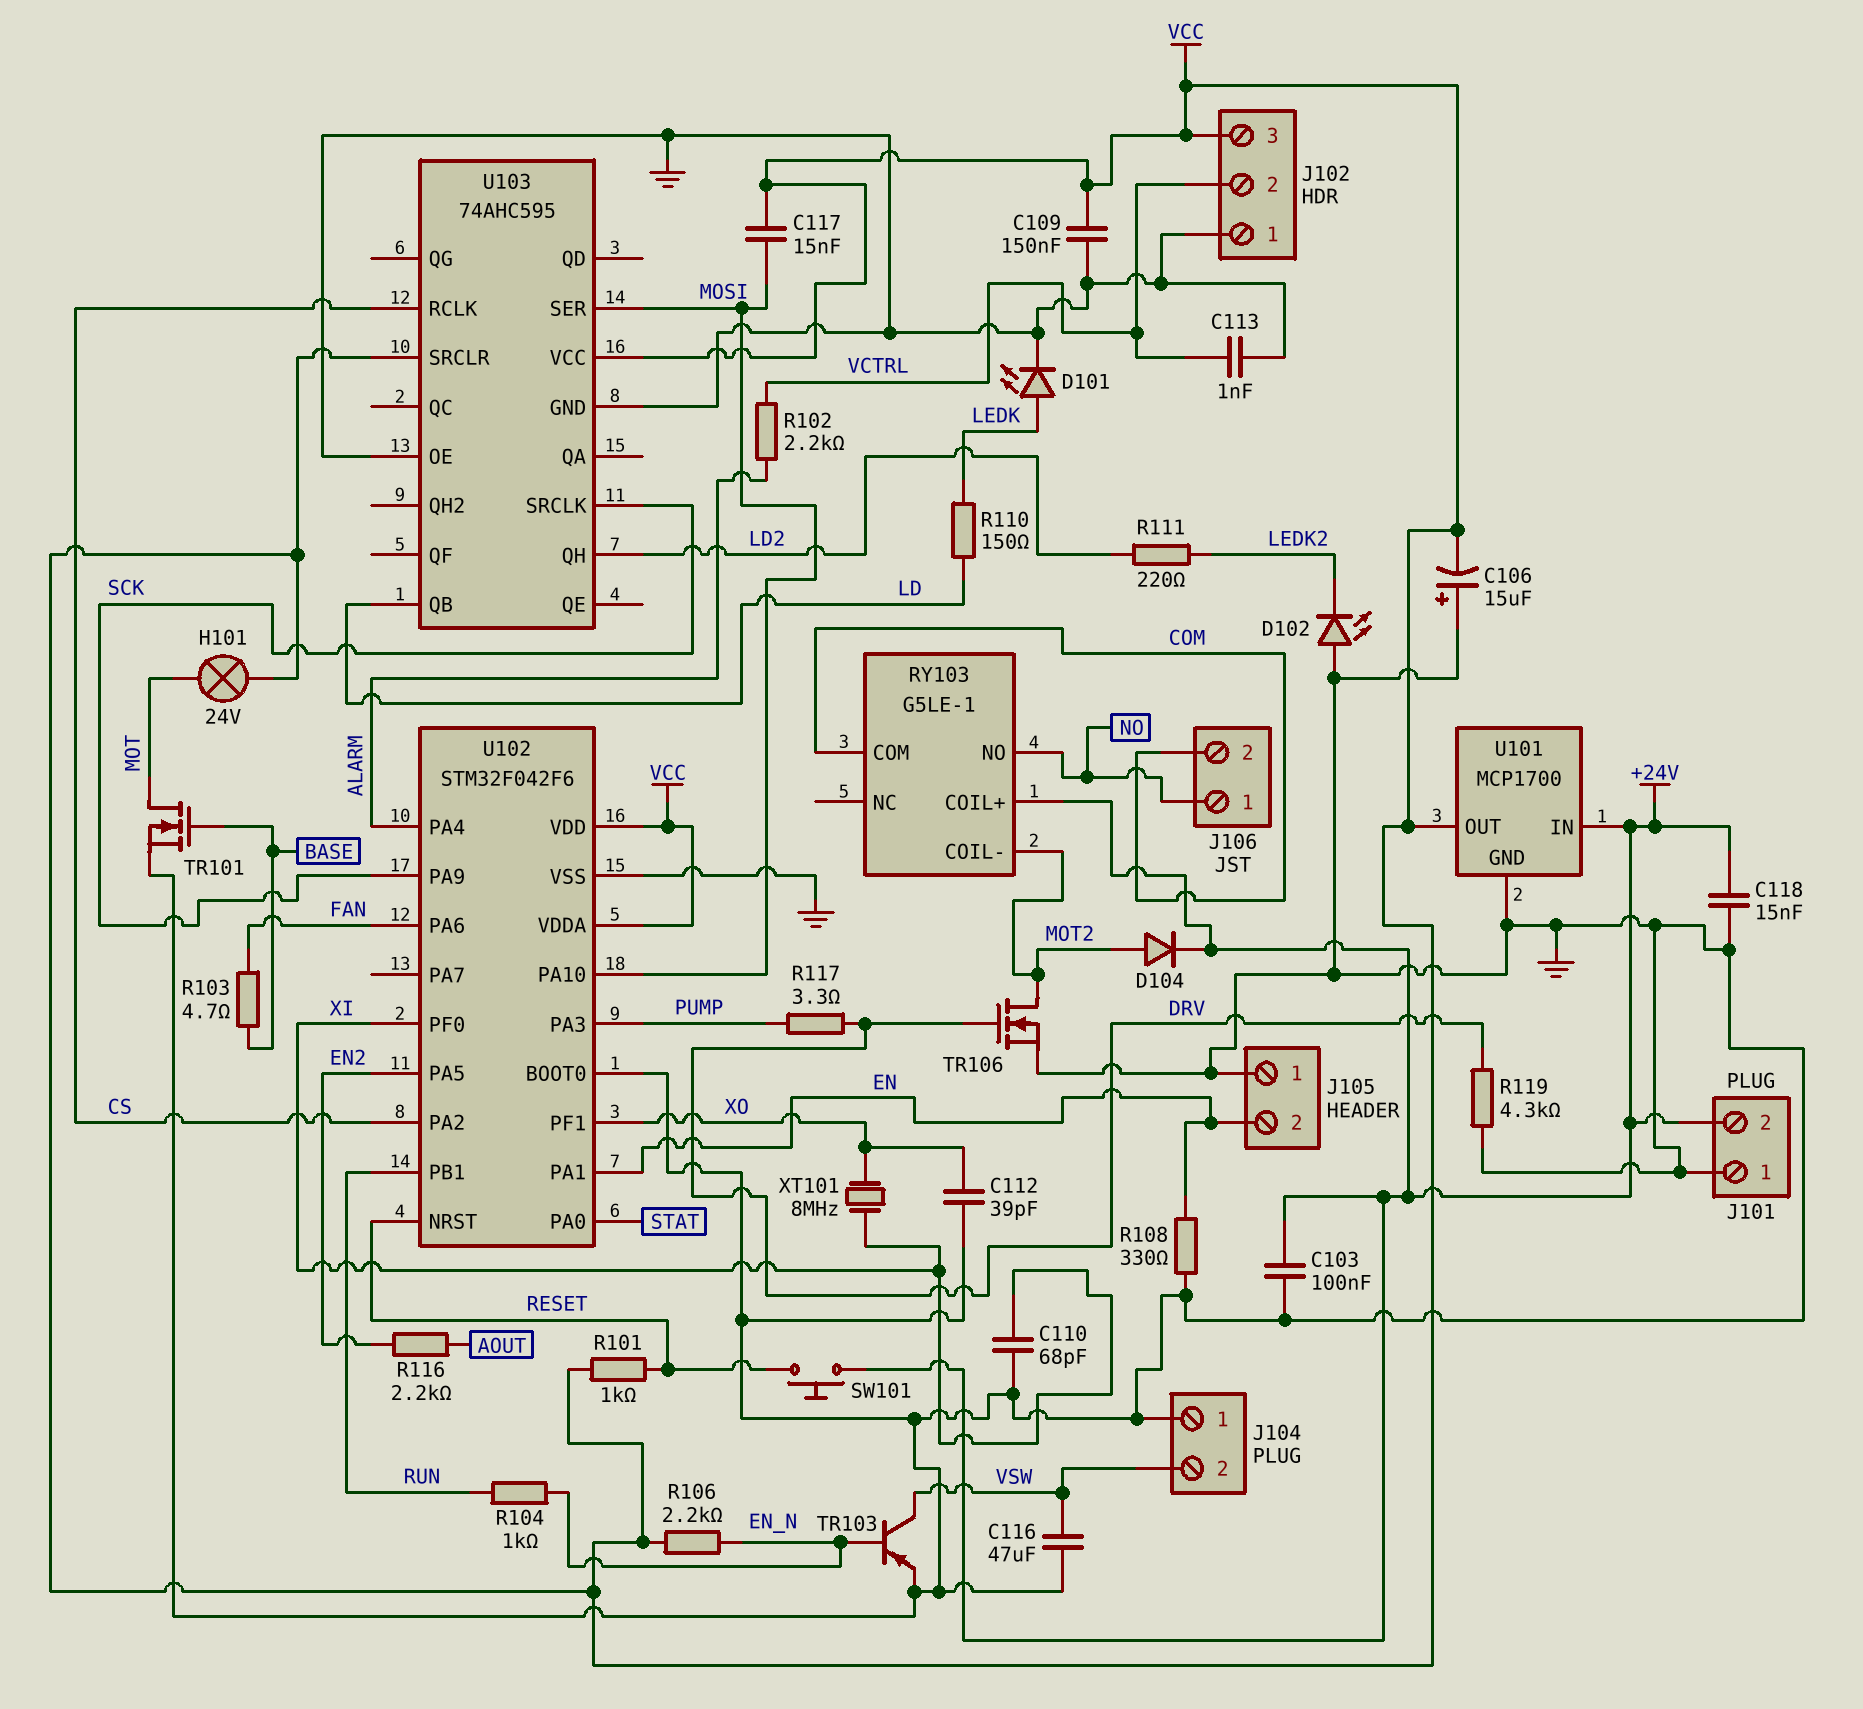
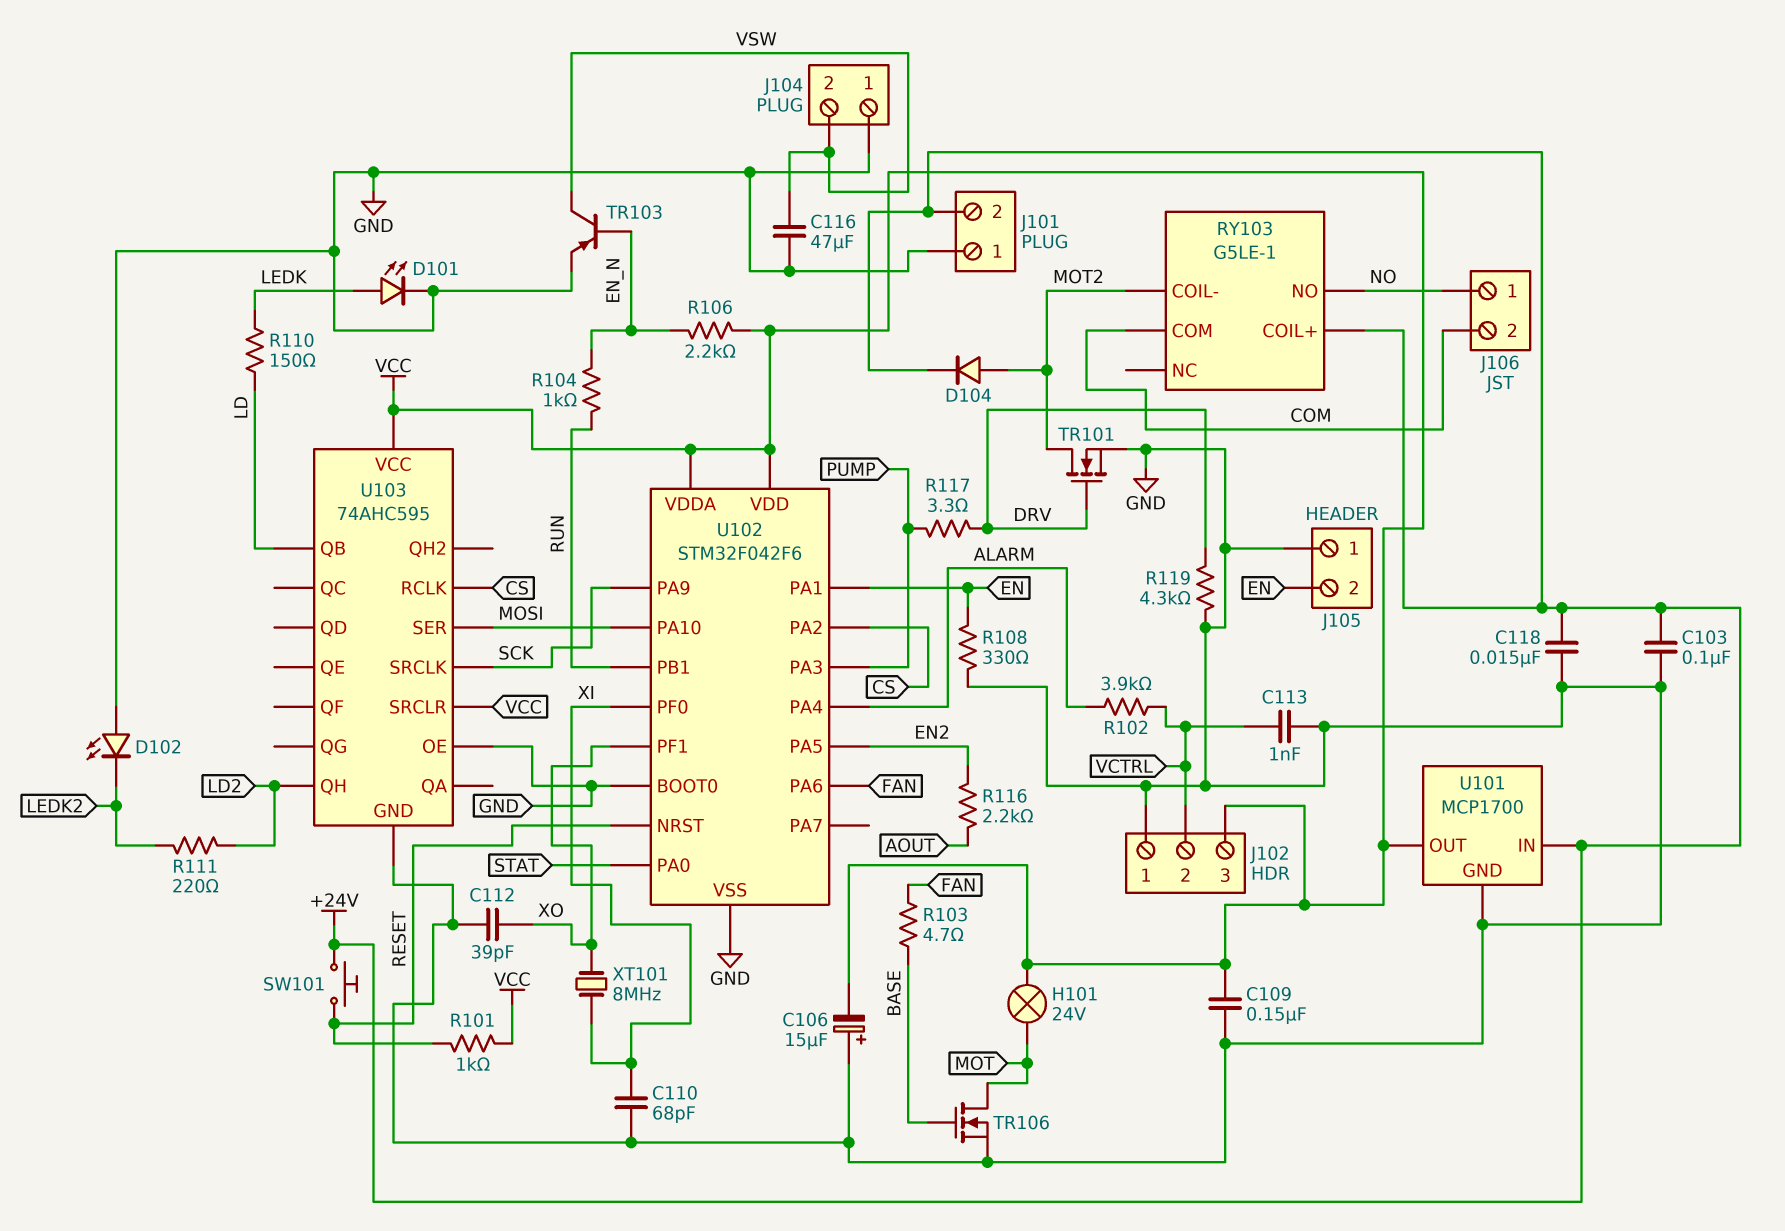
C117: 15nF (MOSI, VCC) -> none
R102: 2.2k (ALARM, VCTRL) -> 3.9k (ALARM, VCTRL)
TR101: NMOS (G BASE, D MOT, S GND) -> NMOS (G DRV, D MOT2, S GND)
TR106: NMOS (G DRV, D MOT2, S GND) -> NMOS (G BASE, D MOT, S GND)

